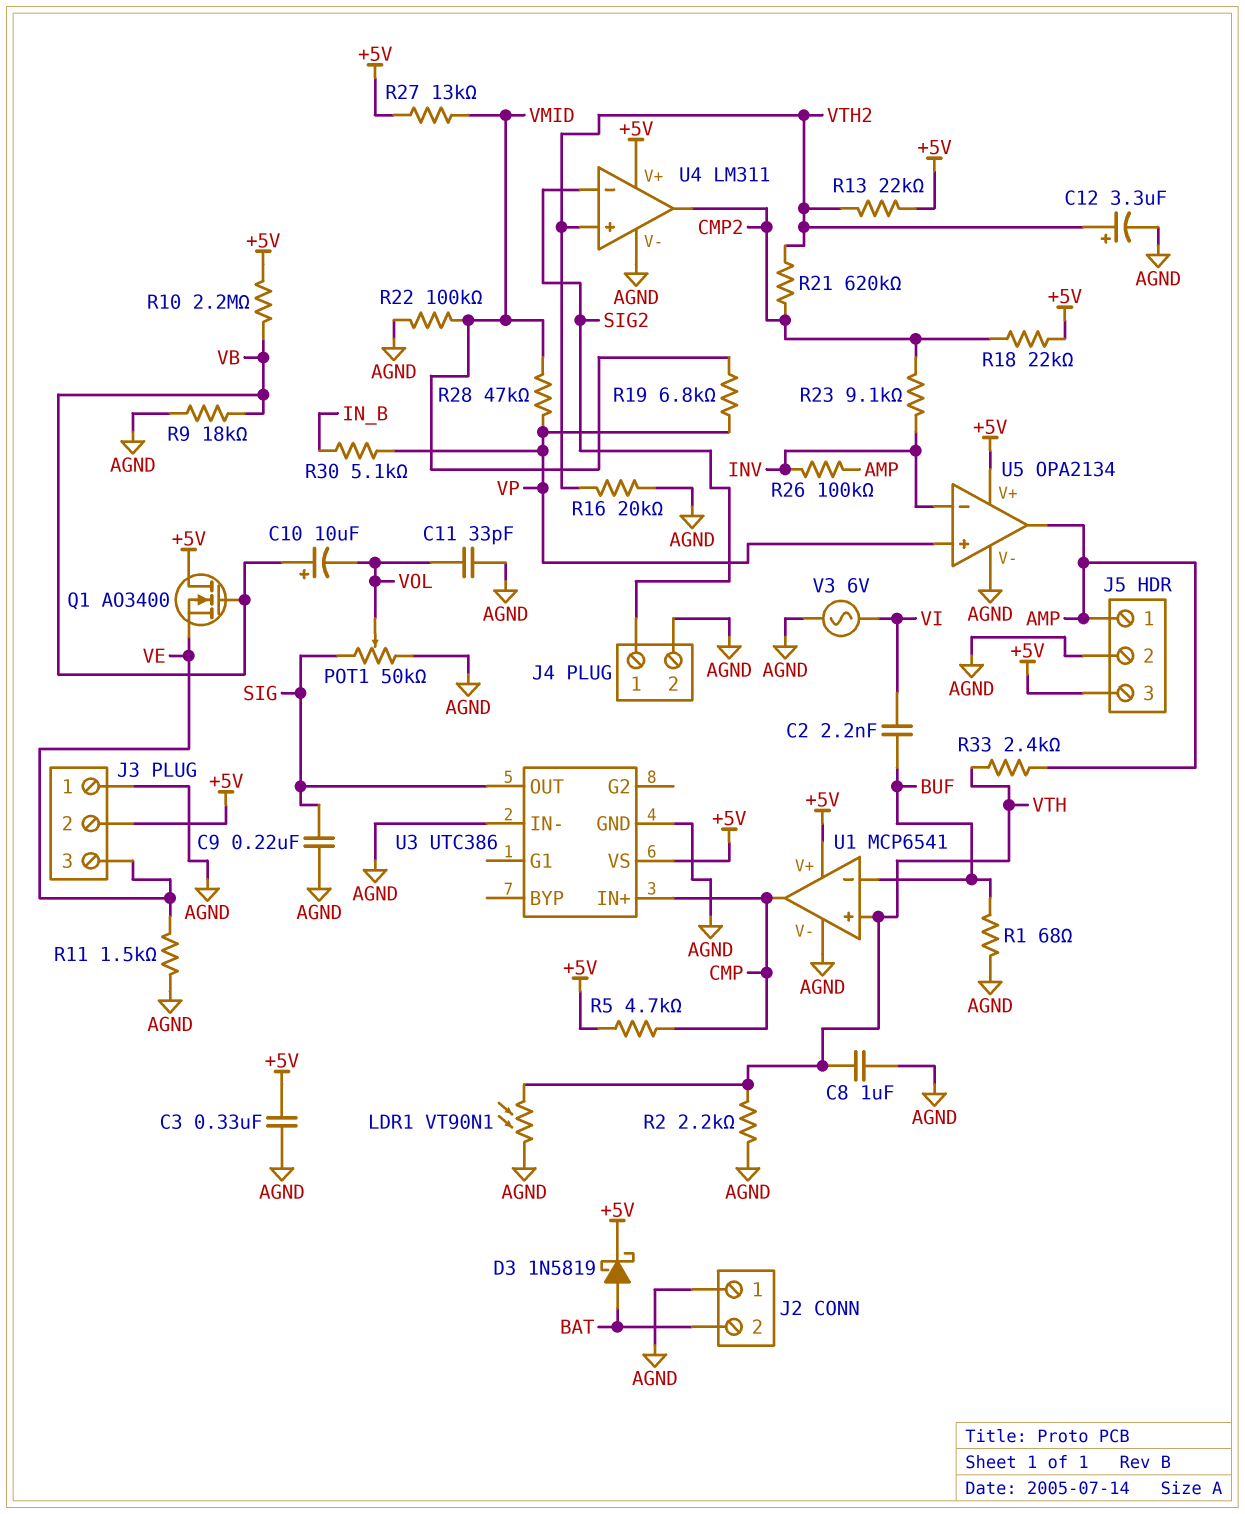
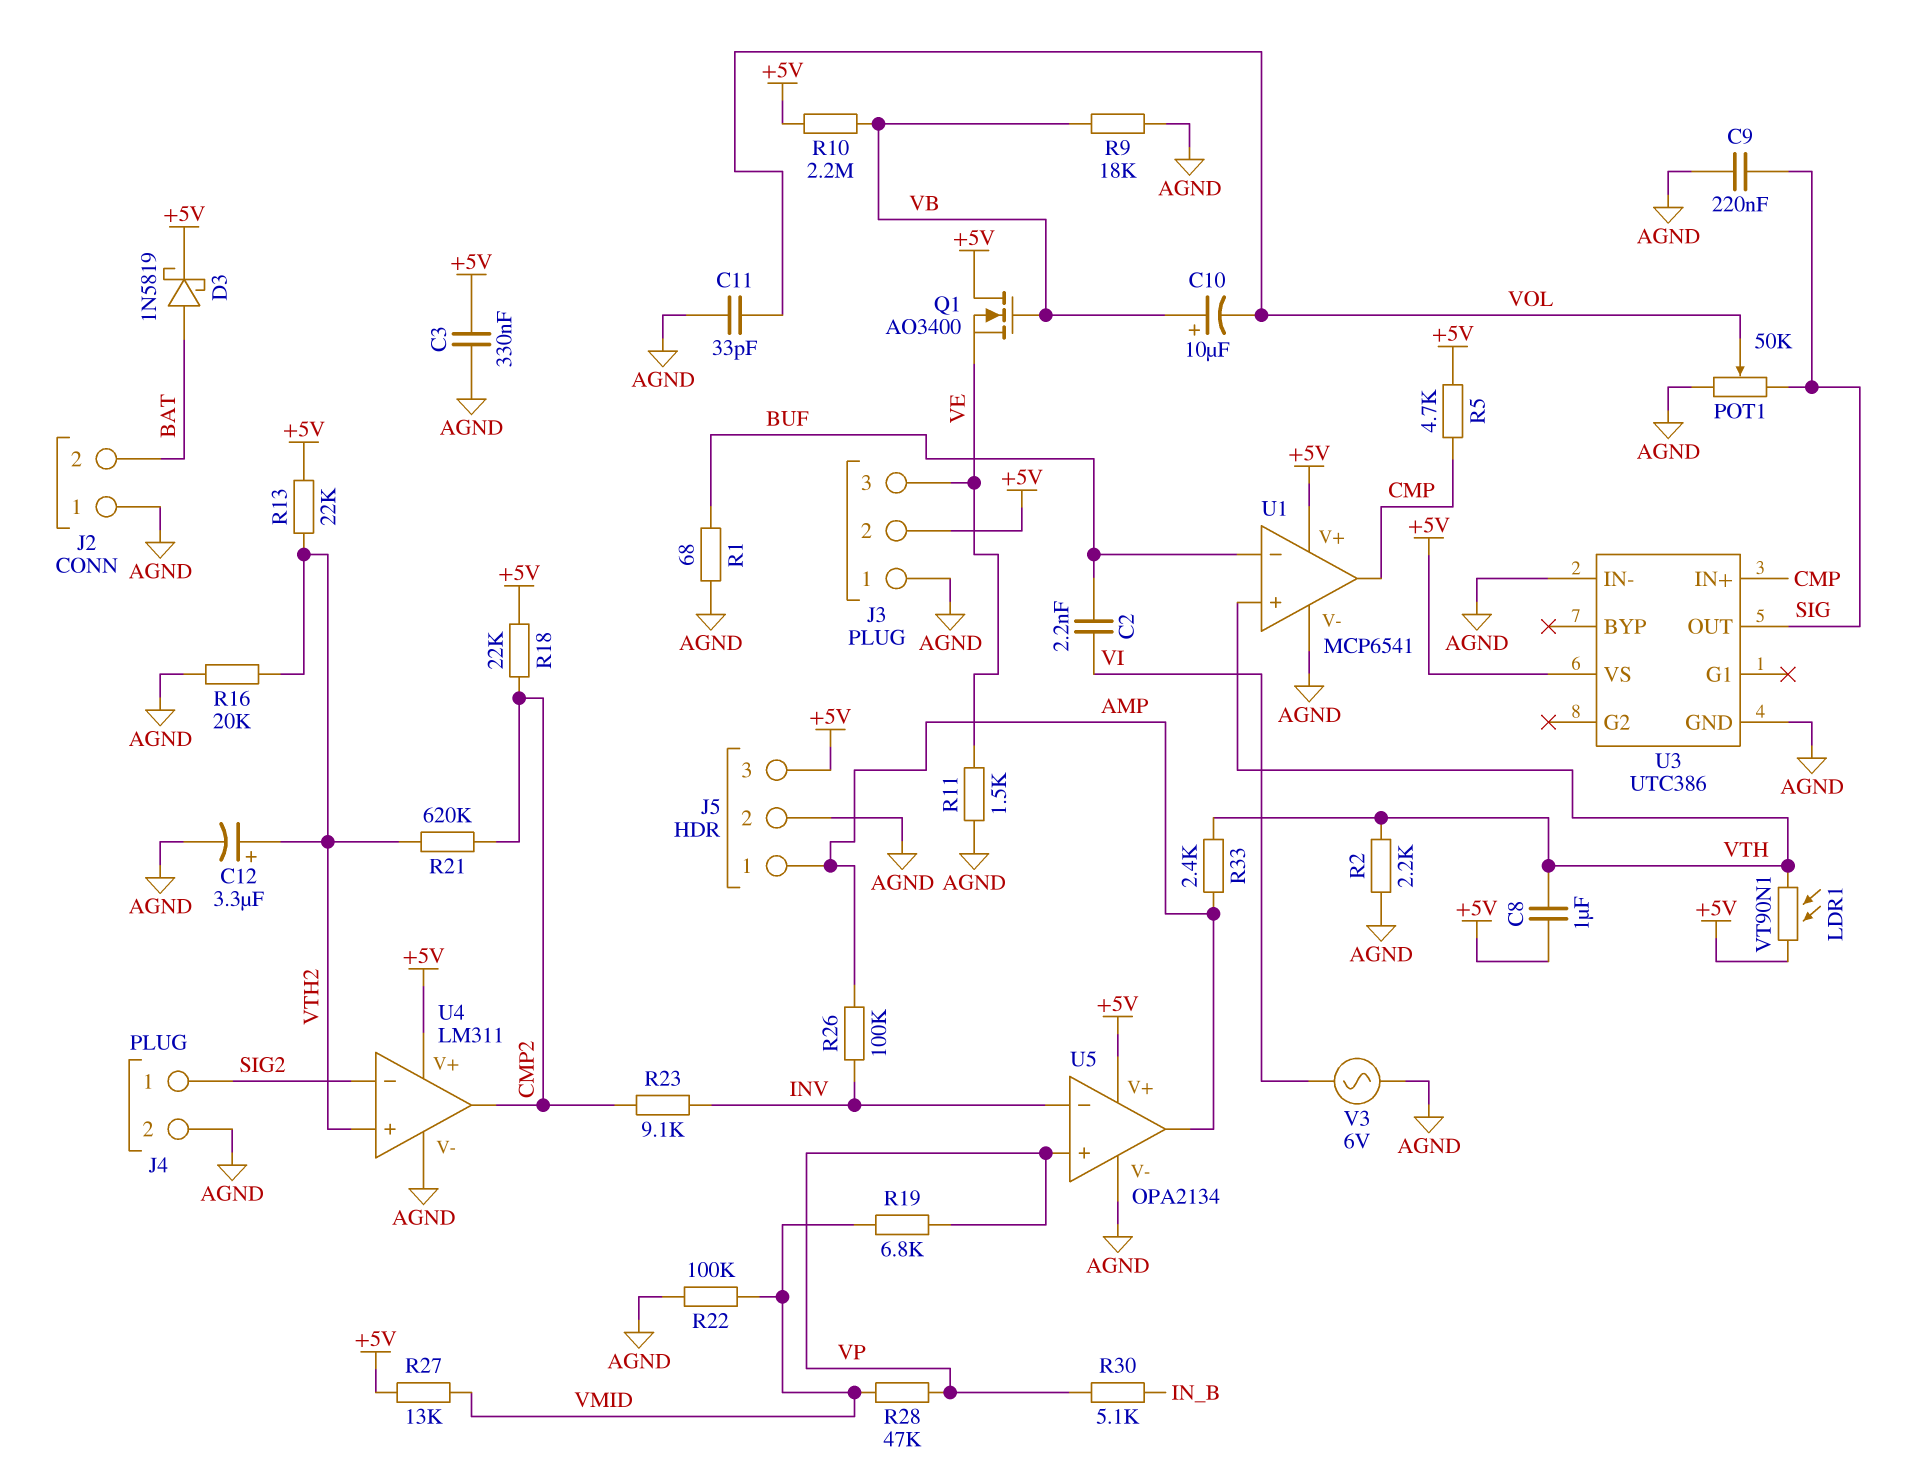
C8: 1uF (AGND, VTH) -> 1uF (+5V, VTH)
LDR1: VT90N1 (AGND, VTH) -> VT90N1 (+5V, VTH)

